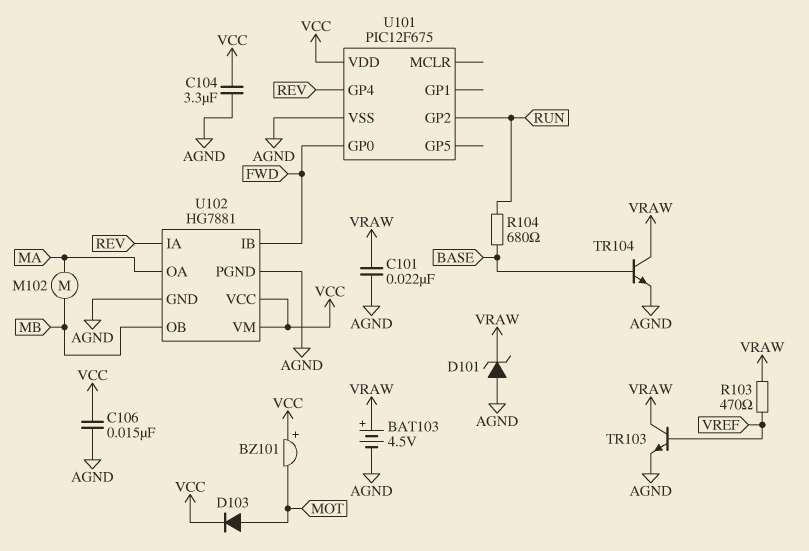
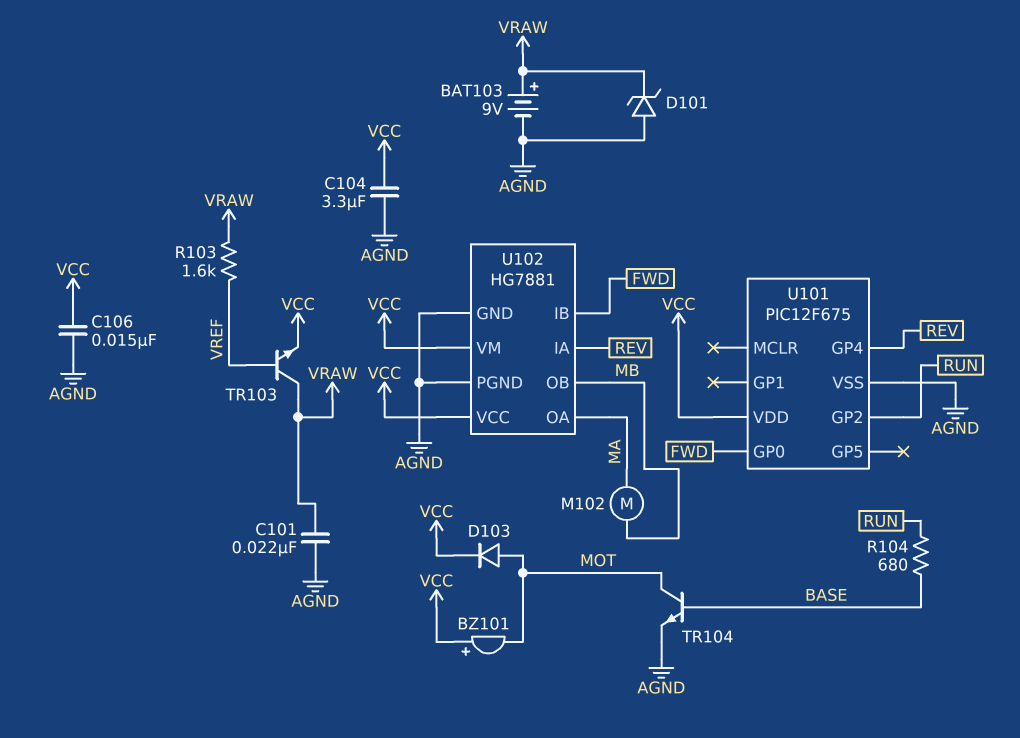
BAT103: 4.5V (plus VRAW, minus AGND) -> 9V (plus VRAW, minus AGND)
R103: 470 (VRAW, VREF) -> 1.6k (VRAW, VREF)
TR103: NPN (B VREF, C VRAW, E AGND) -> NPN (B VREF, C VRAW, E VCC)
TR104: NPN (B BASE, C VRAW, E AGND) -> NPN (B BASE, C MOT, E AGND)

